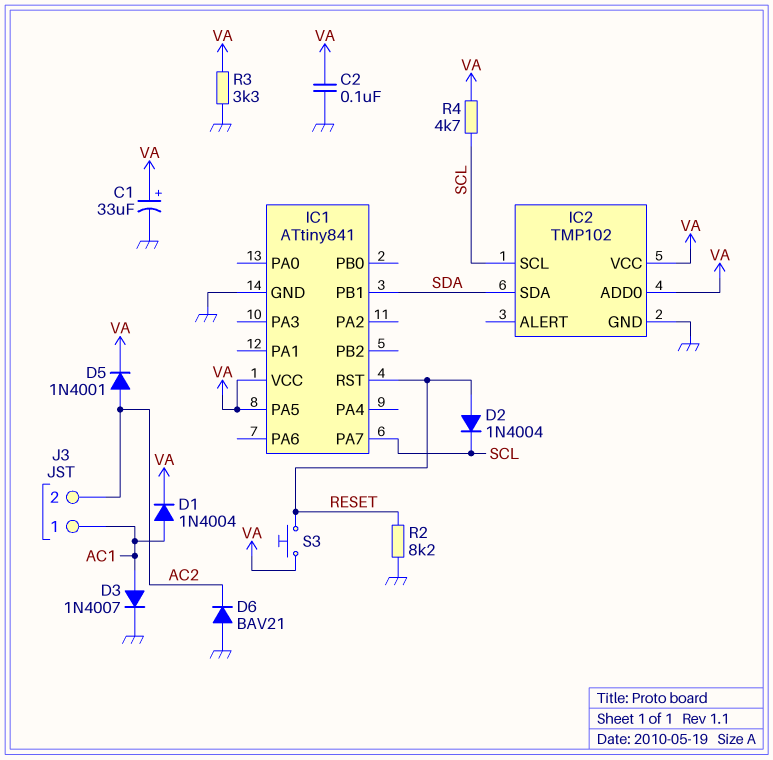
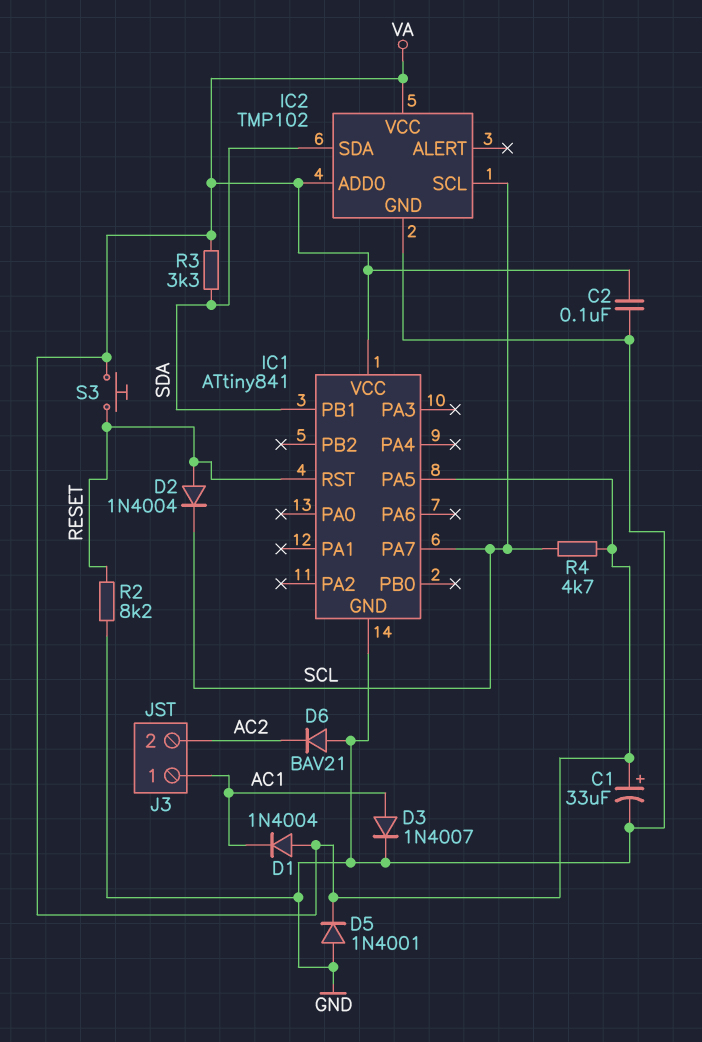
D1: diode 1N4004 (A AC1, K VA) -> diode 1N4004 (A VA, K AC1)
D5: diode 1N4001 (A AC2, K VA) -> diode 1N4001 (A GND, K VA)
R3: 3.3k (GND, VA) -> 3.3k (SDA, VA)

